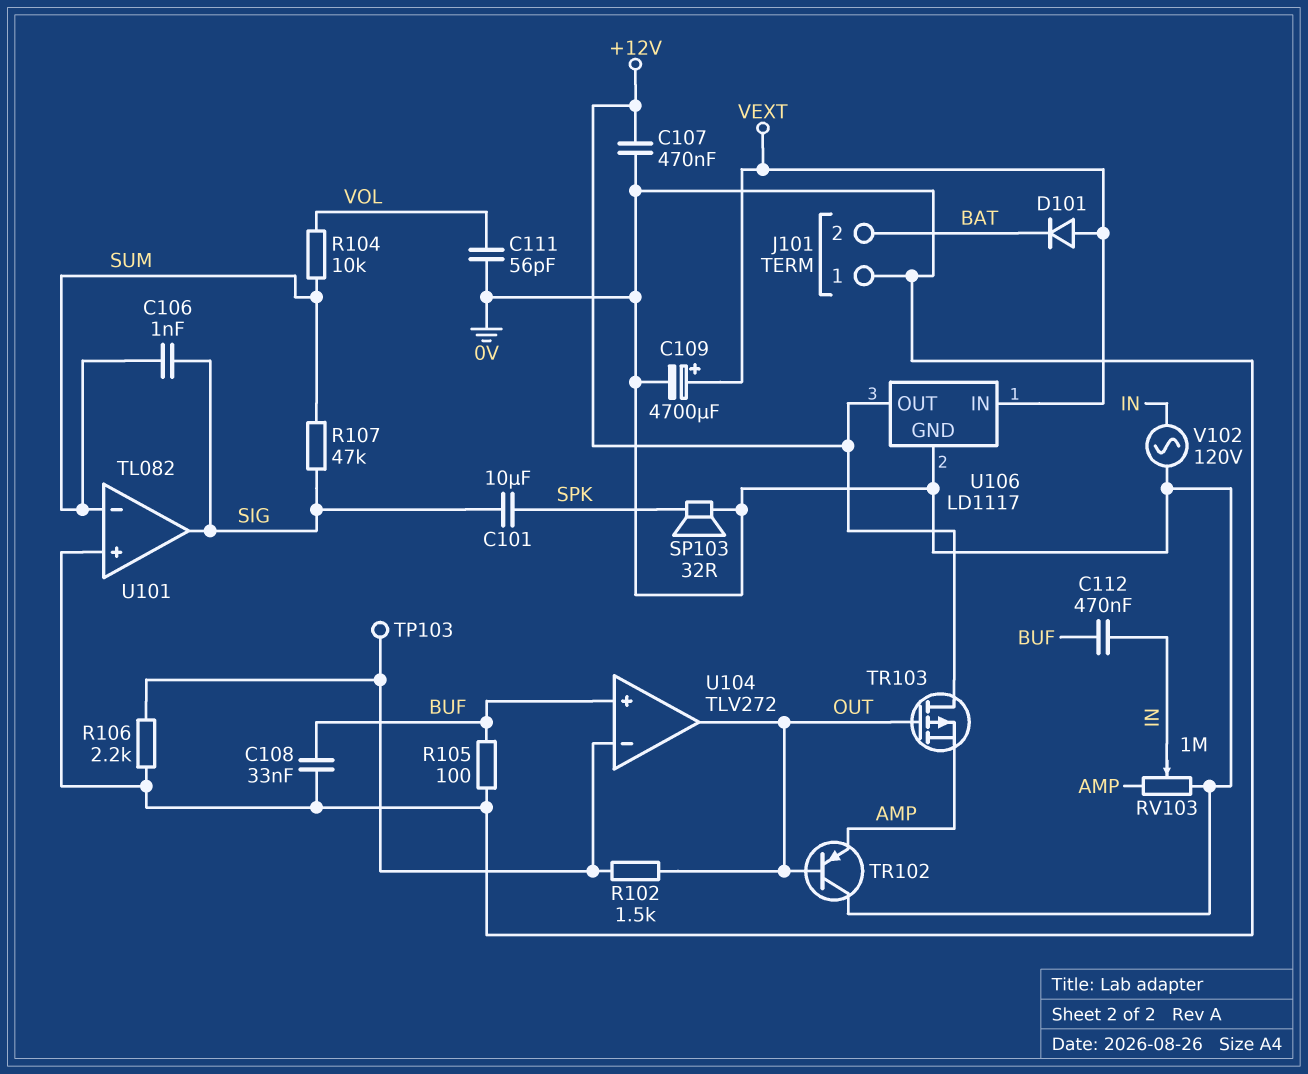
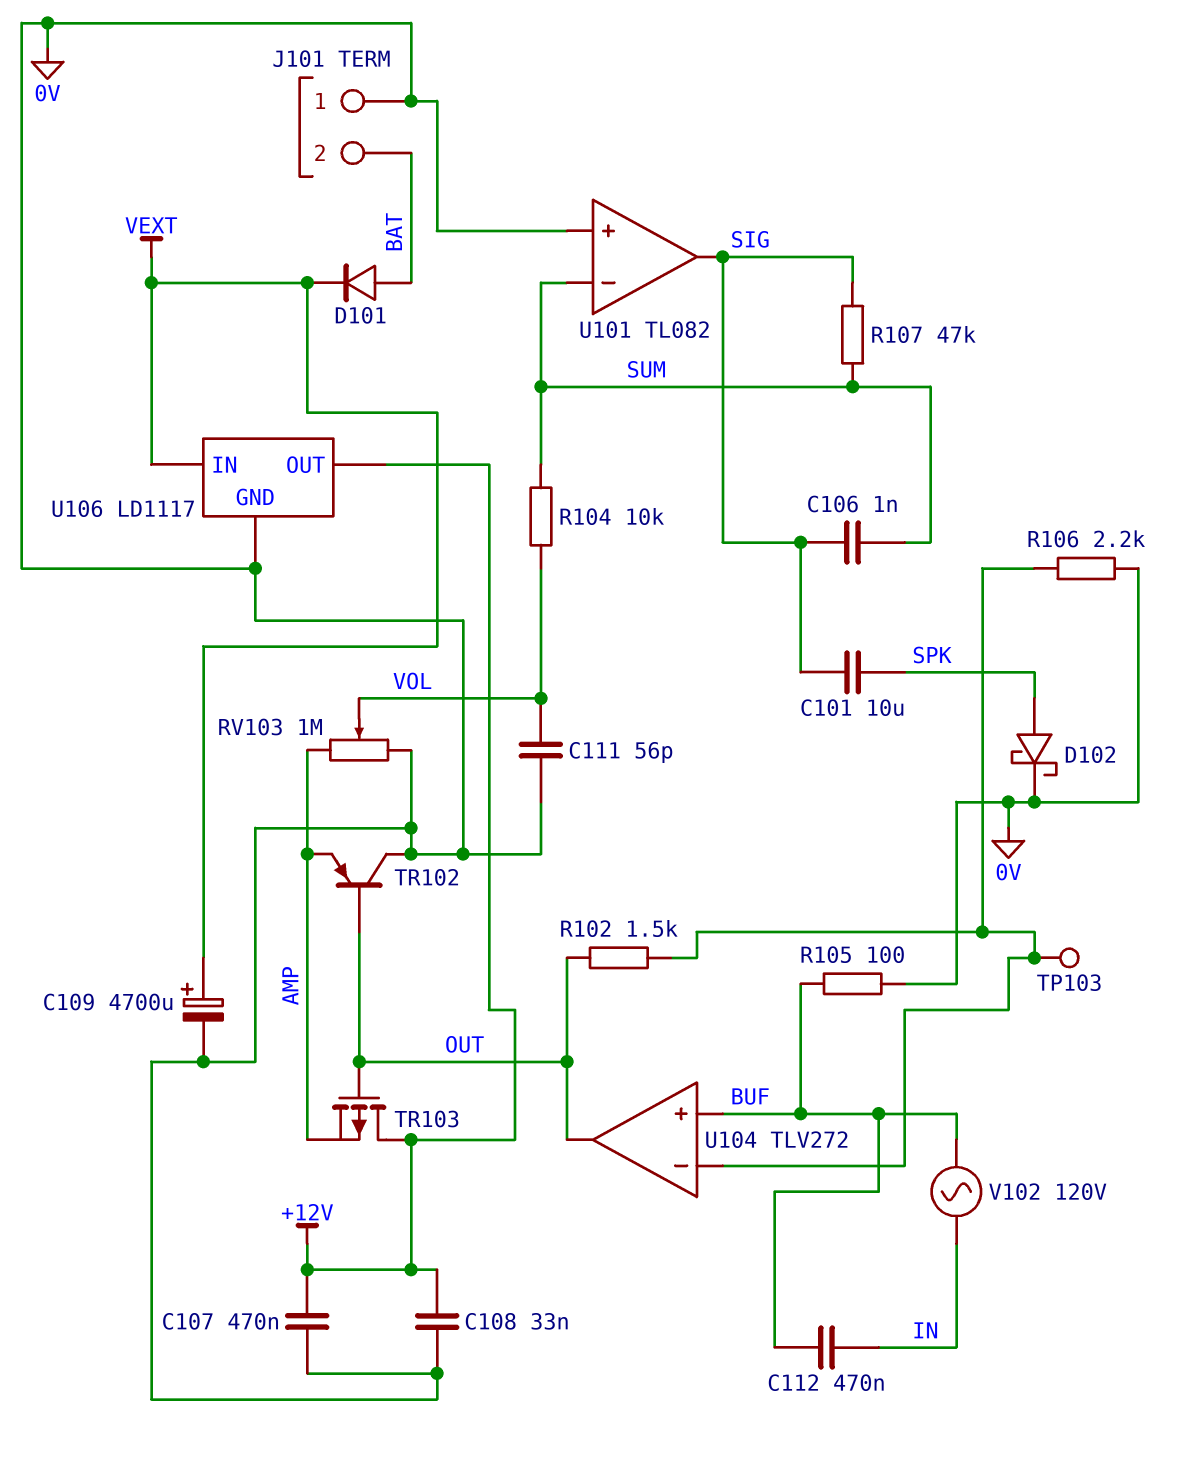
C108: 33nF (0V, BUF) -> 33nF (+12V, 0V)
D101: diode (A VEXT, K BAT) -> diode (A BAT, K VEXT)
D102: none -> schottky (A SPK, K 0V)
RV103: 1M (0V, AMP, wiper IN) -> 1M (0V, AMP, wiper VOL)
SP103: speaker 32R (0V, SPK) -> none
V102: AC 120V (0V, IN) -> AC 120V (BUF, IN)

